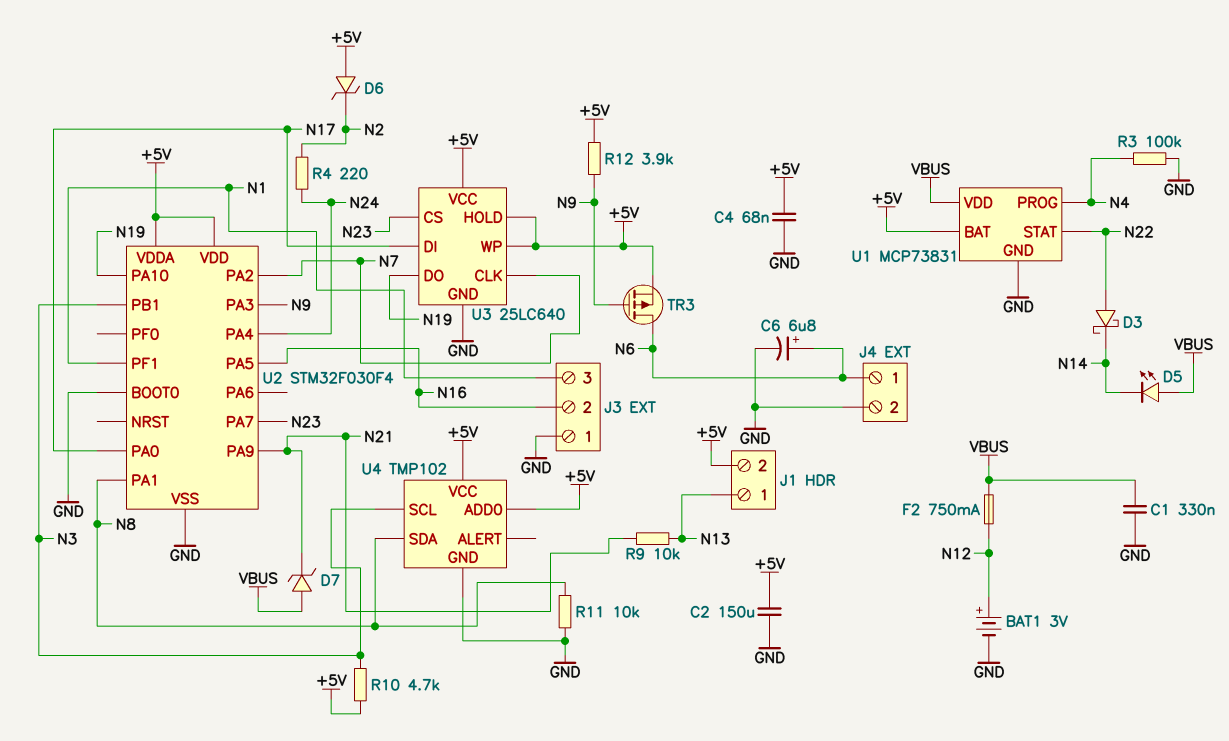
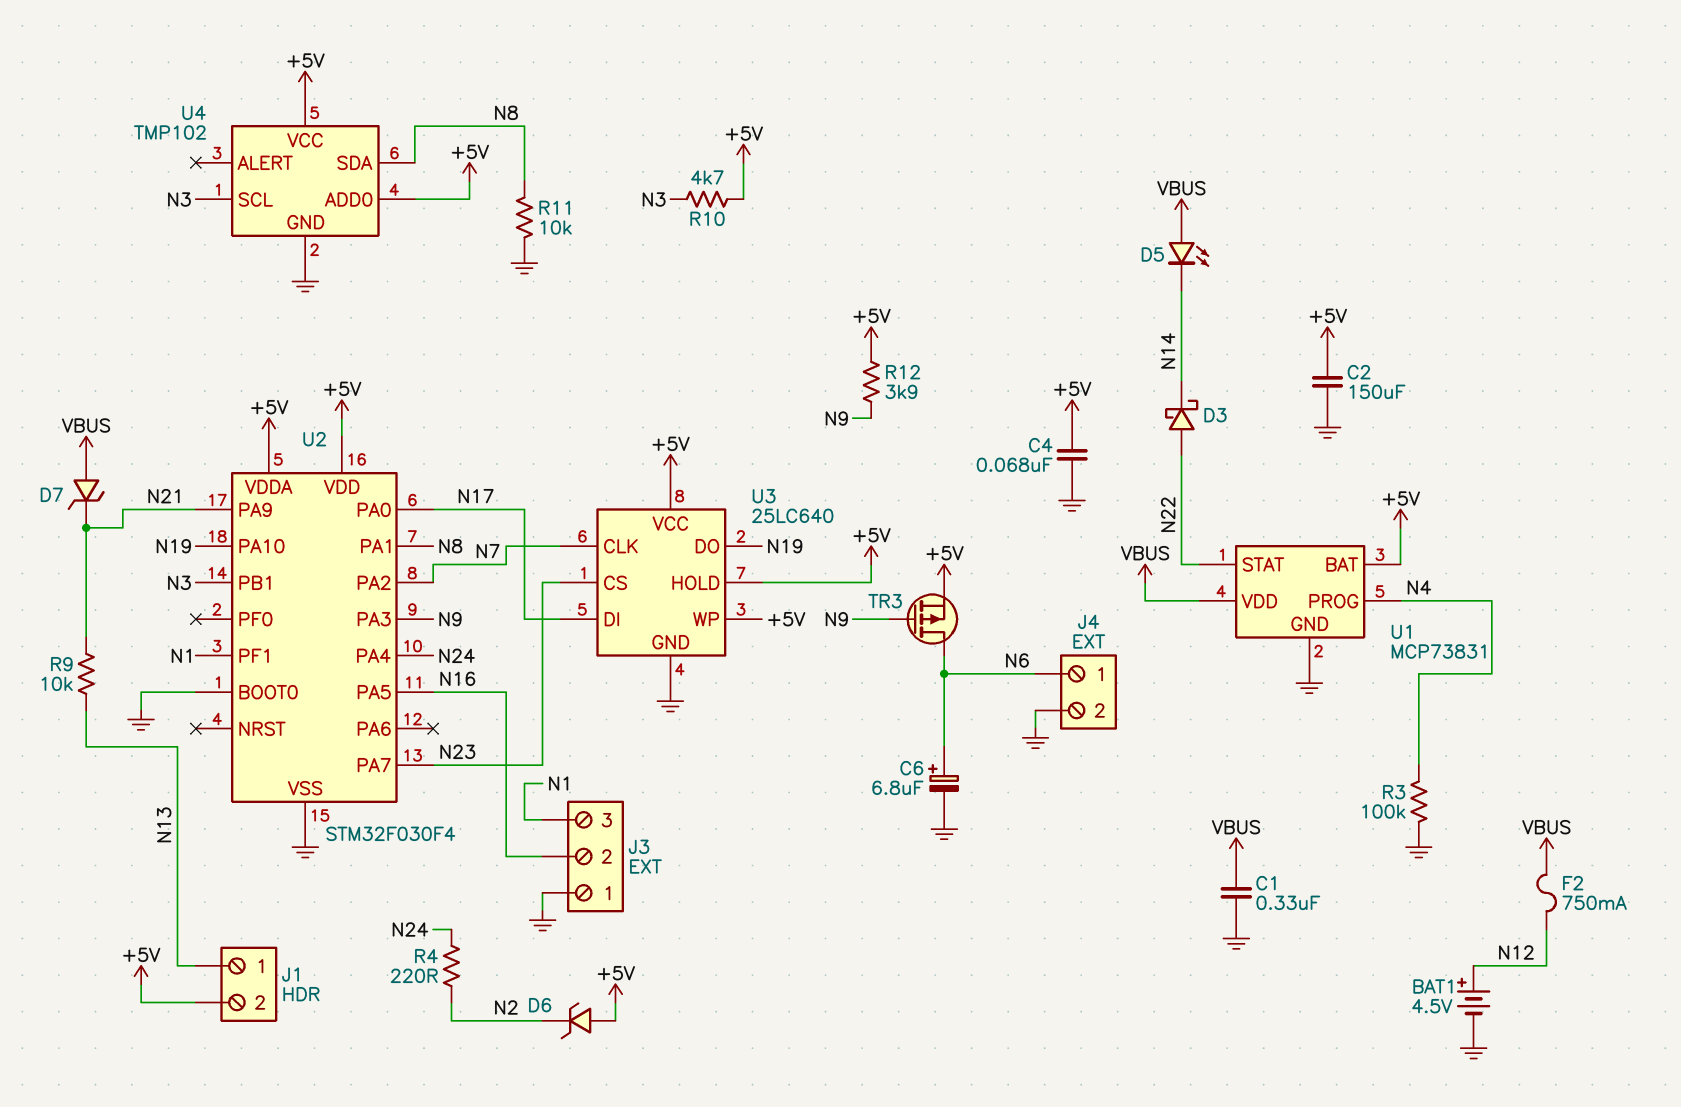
BAT1: 3V (plus N12, minus GND) -> 4.5V (plus N12, minus GND)

